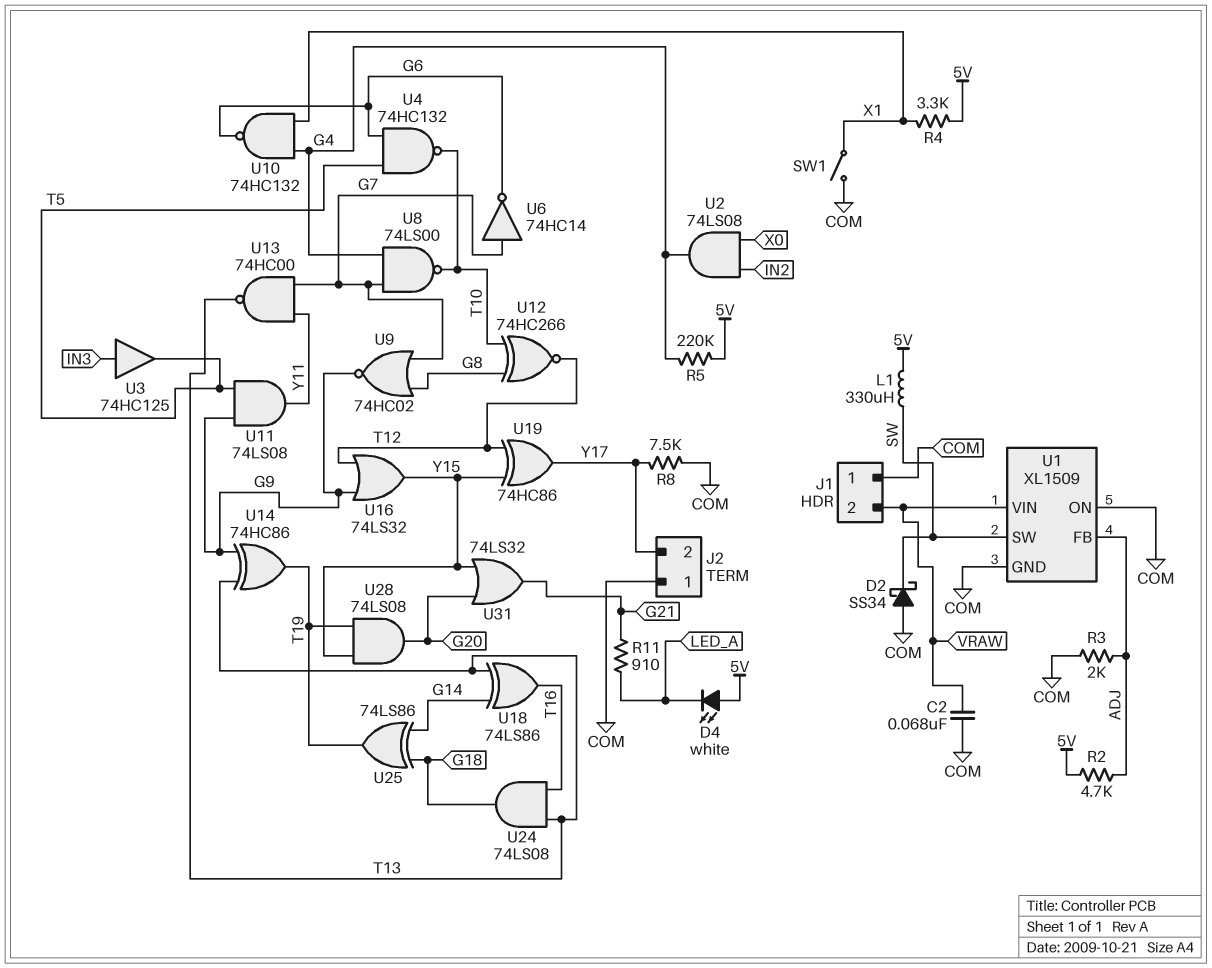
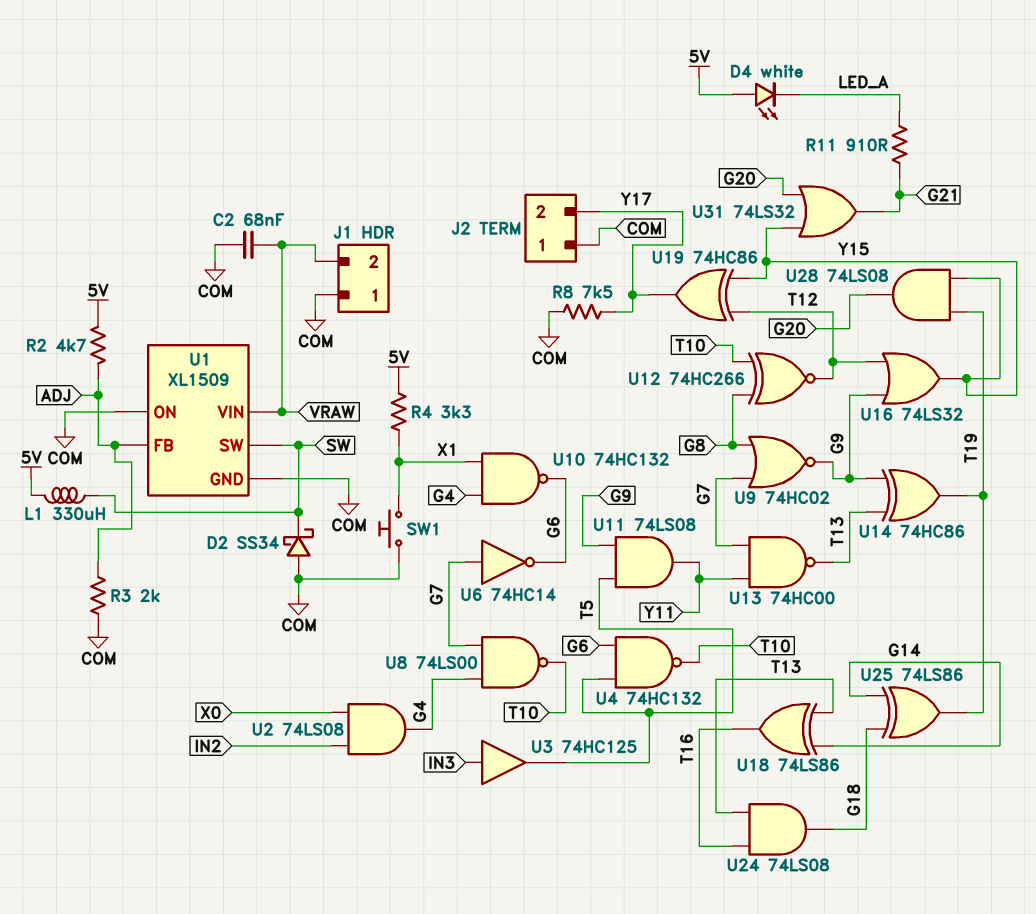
R5: 220k (5V, G4) -> none
SW1: switch (COM, X1) -> button (COM, X1)

